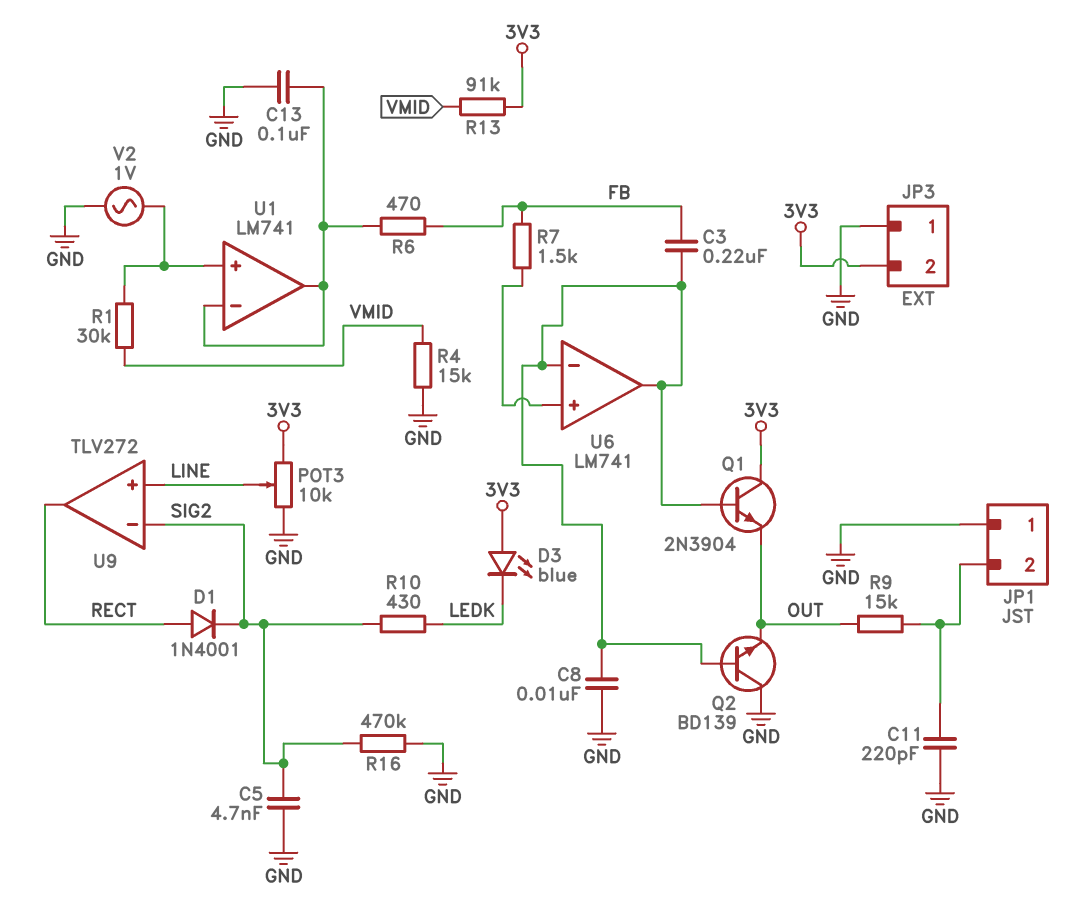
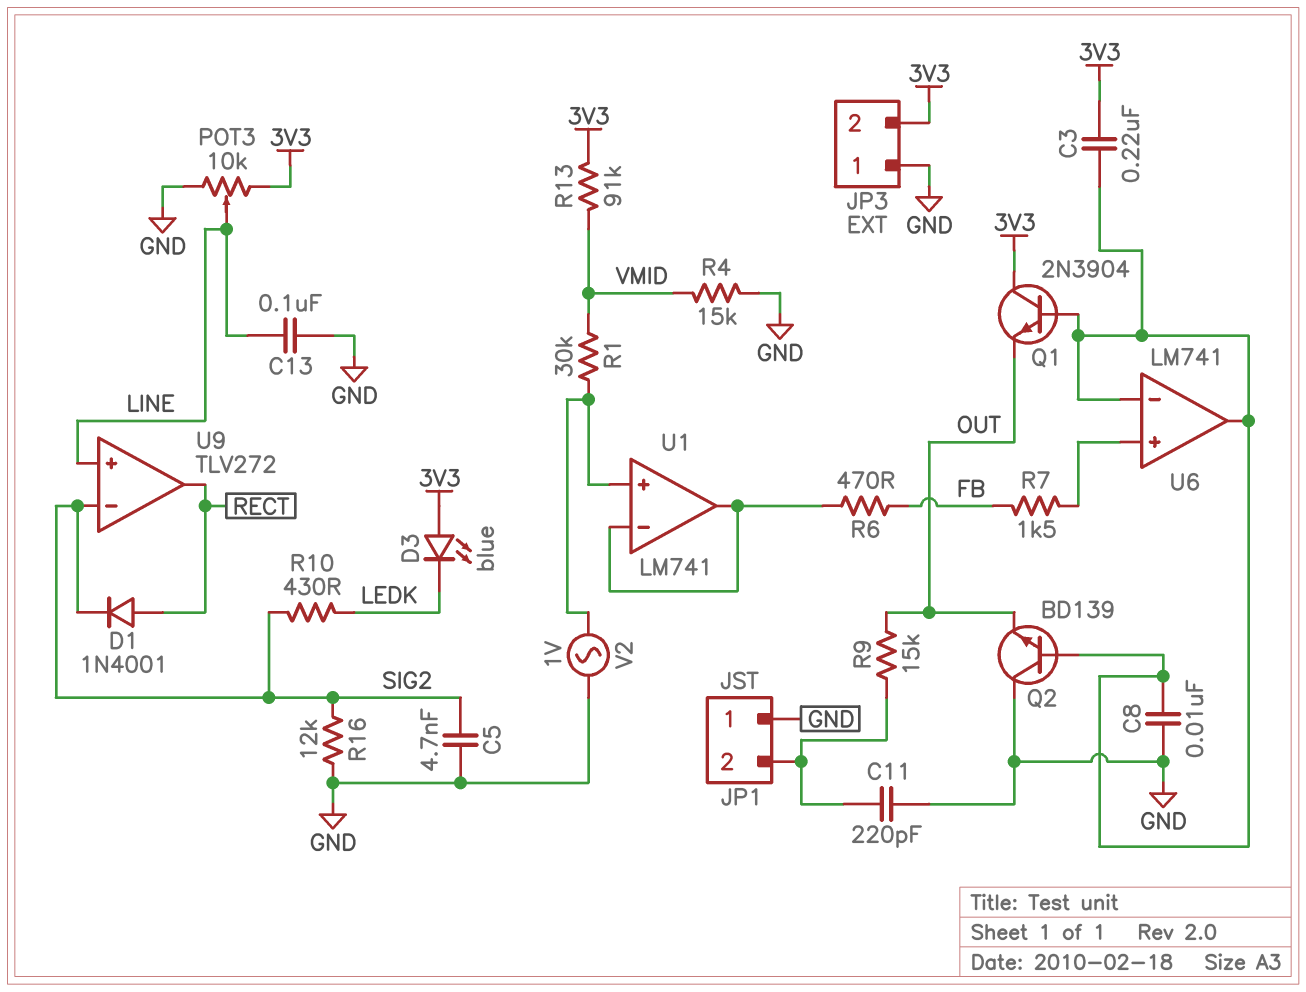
C3: 220nF (FB, U6/in-) -> 220nF (3V3, U6/in-)
C13: 100nF (GND, U1/in-) -> 100nF (GND, LINE)
R16: 470k (GND, SIG2) -> 12k (GND, SIG2)

